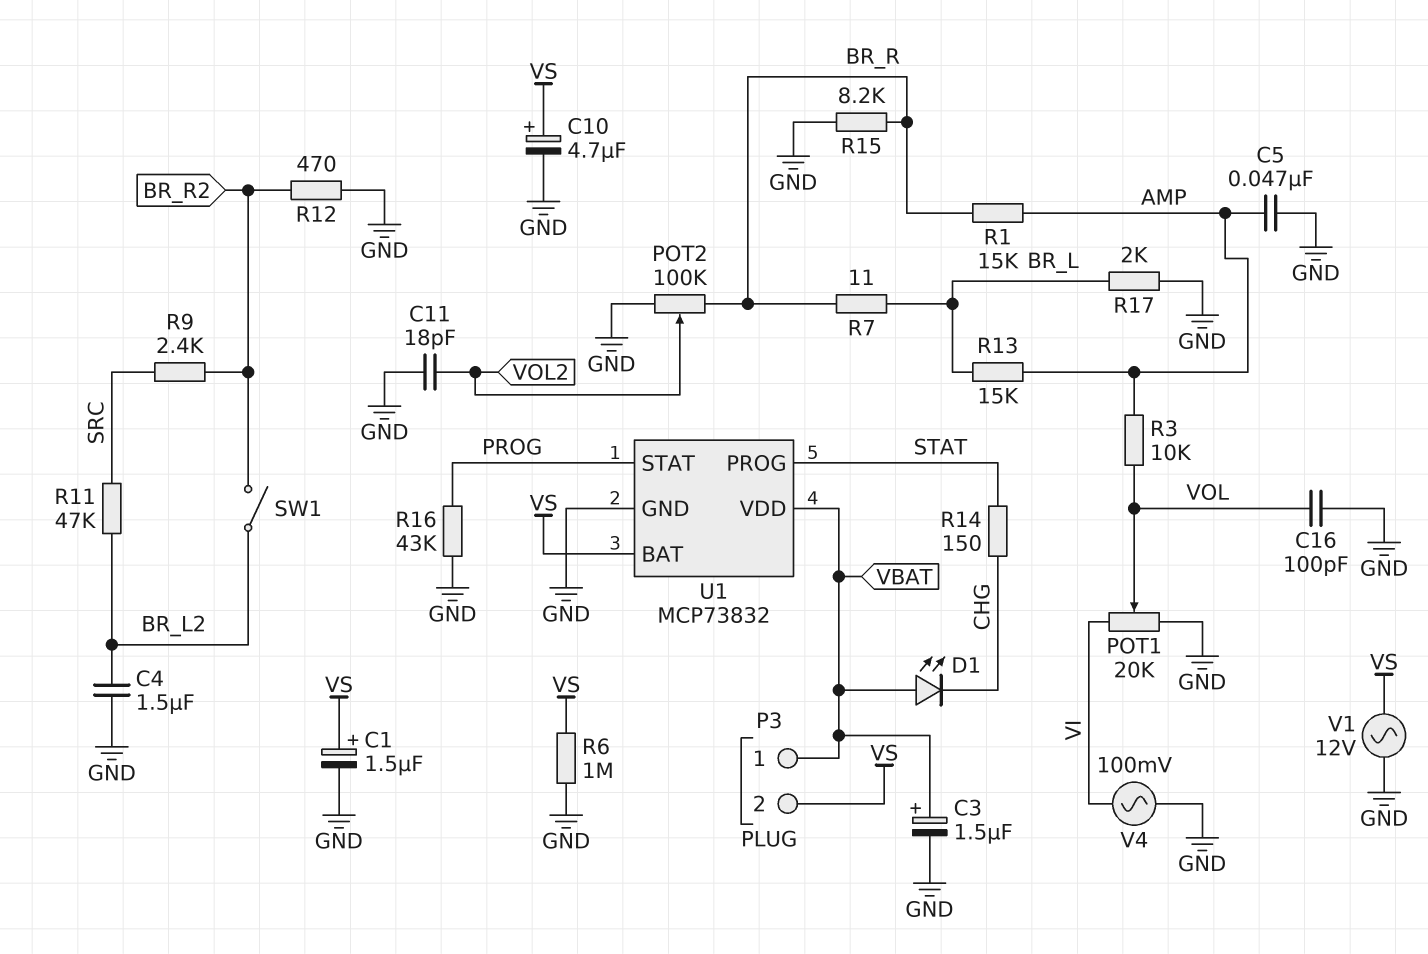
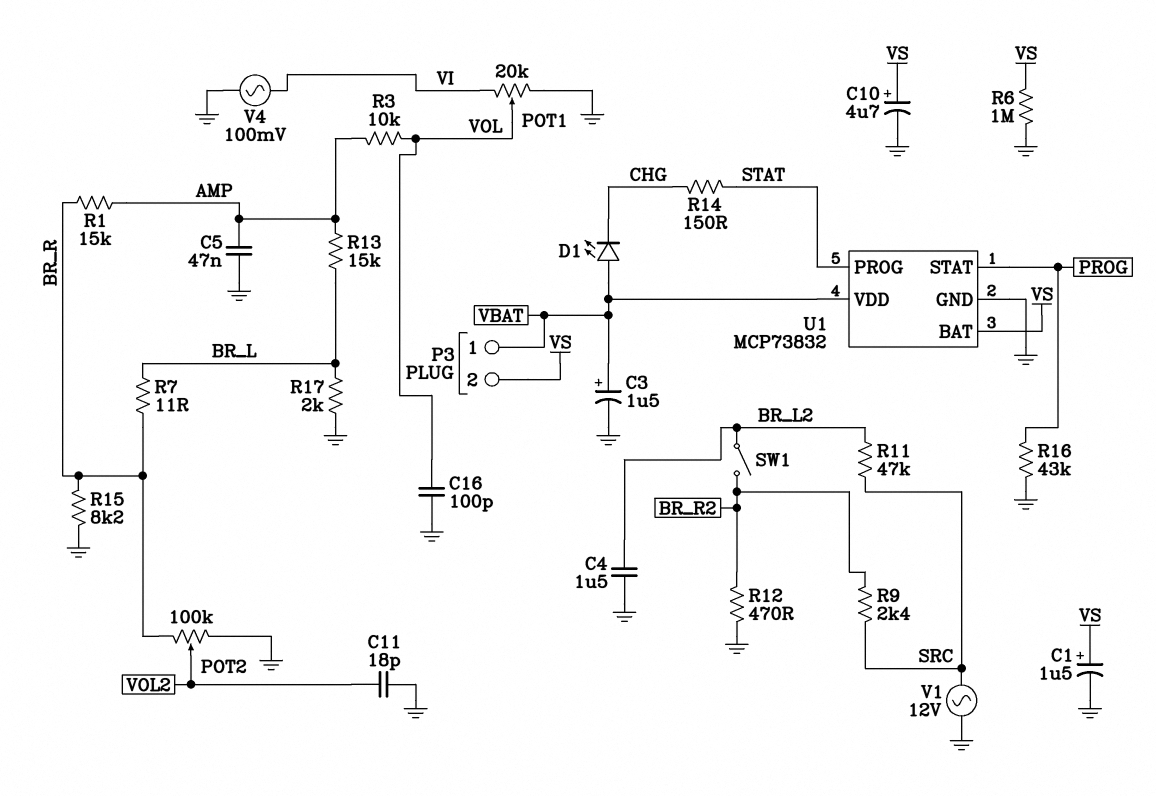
V1: AC 12V (GND, VS) -> AC 12V (GND, SRC)

